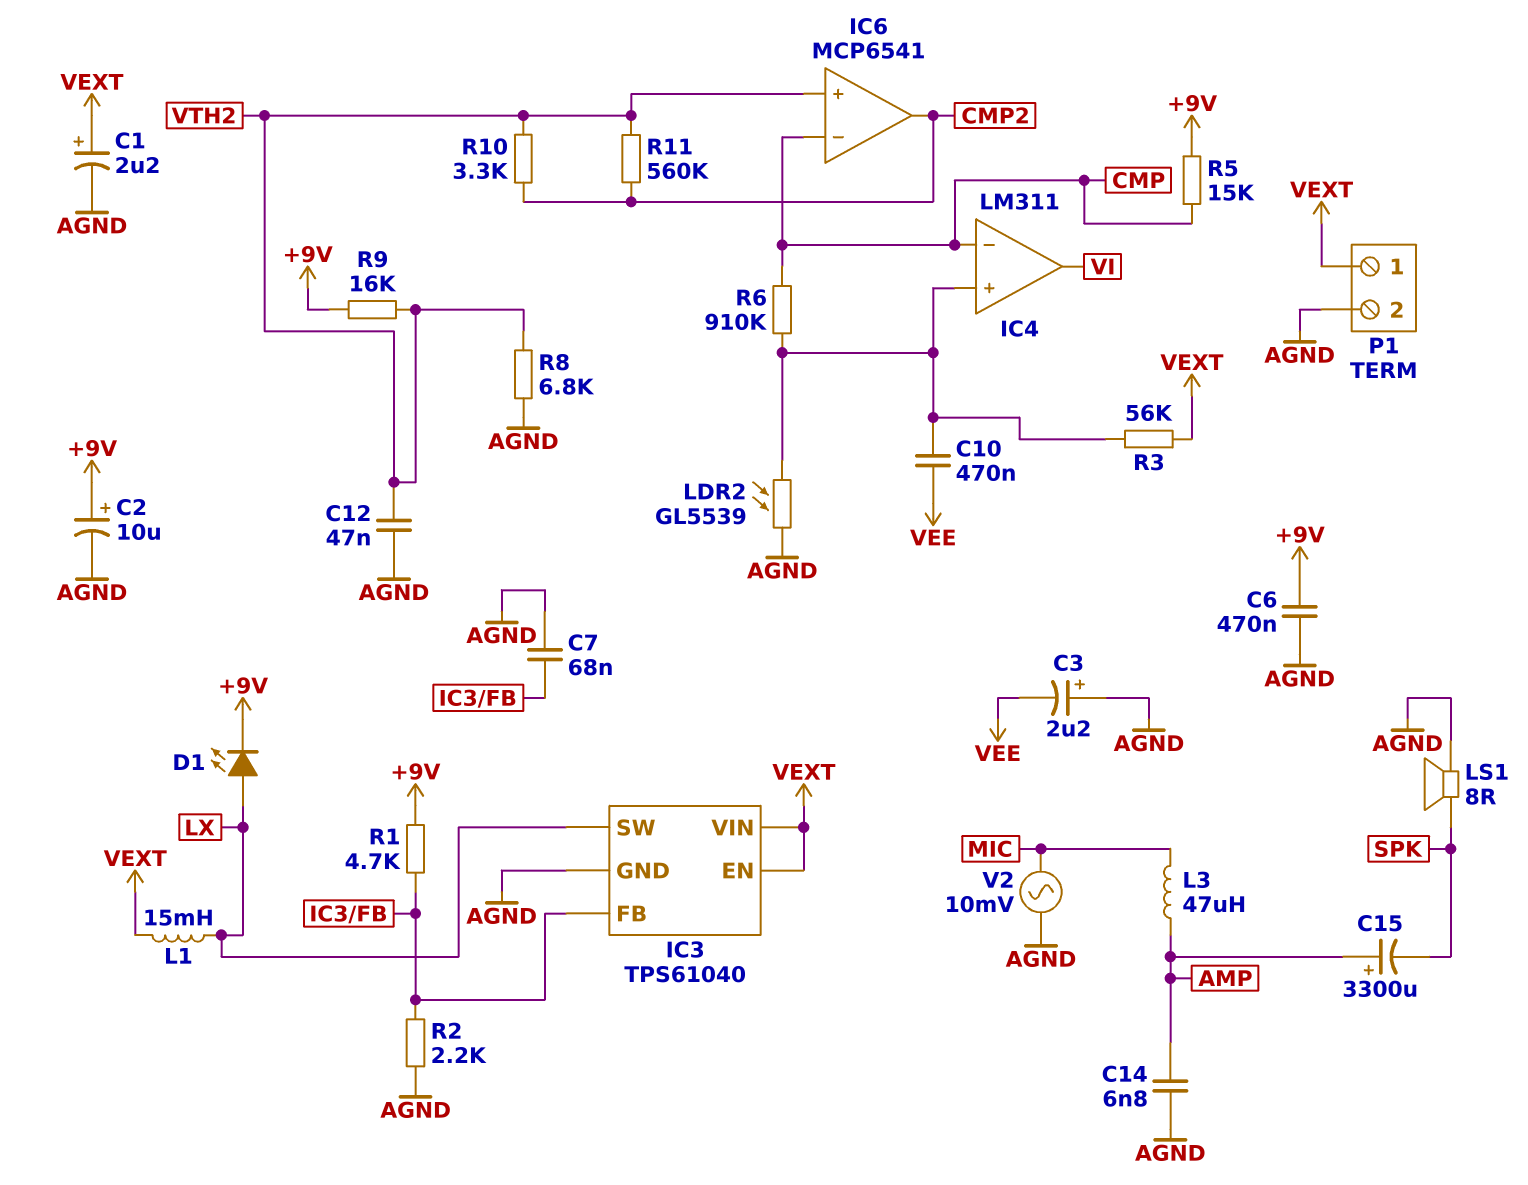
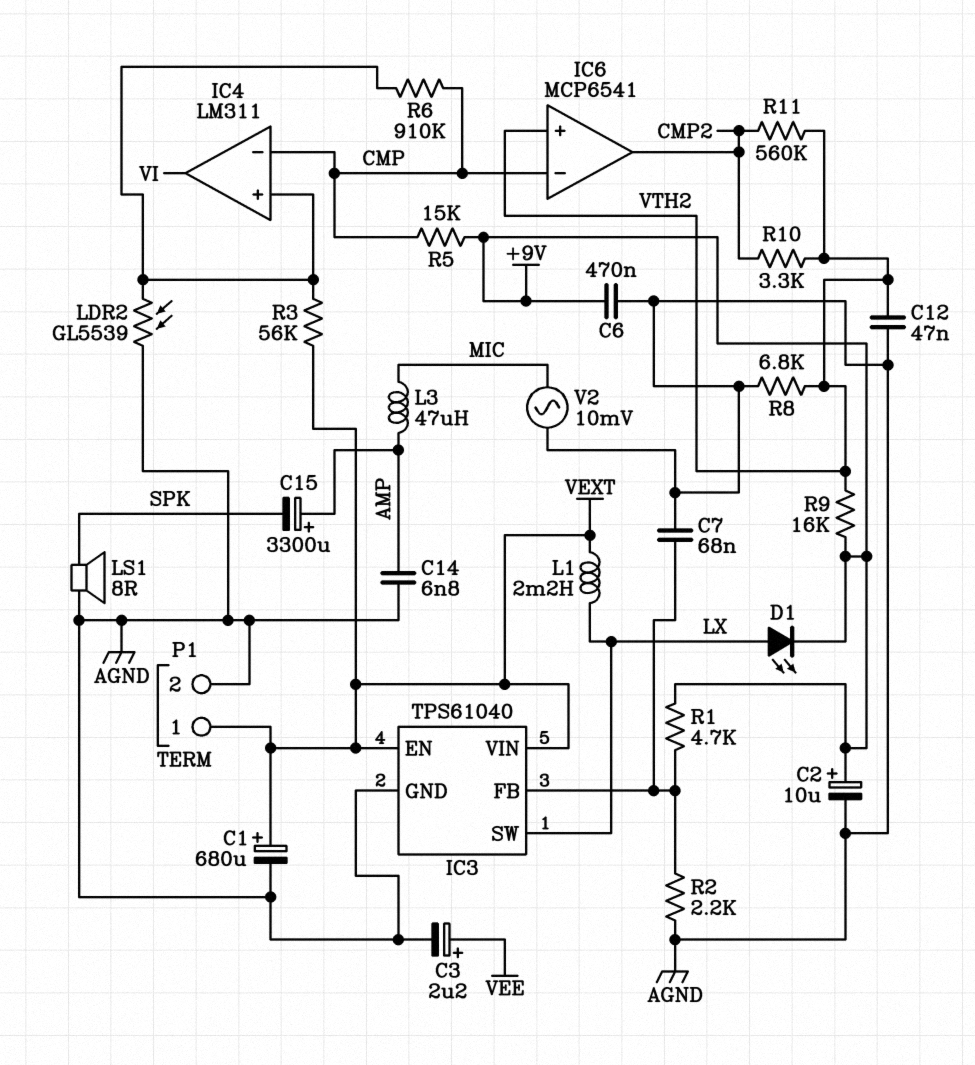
C1: 2.2uF (plus VEXT, minus AGND) -> 680uF (plus VEXT, minus AGND)
C3: 2.2uF (plus AGND, minus VEE) -> 2.2uF (plus VEE, minus AGND)
C10: 470nF (IC4/in+, VEE) -> none
L1: 15mH (LX, VEXT) -> 2.2mH (LX, VEXT)

